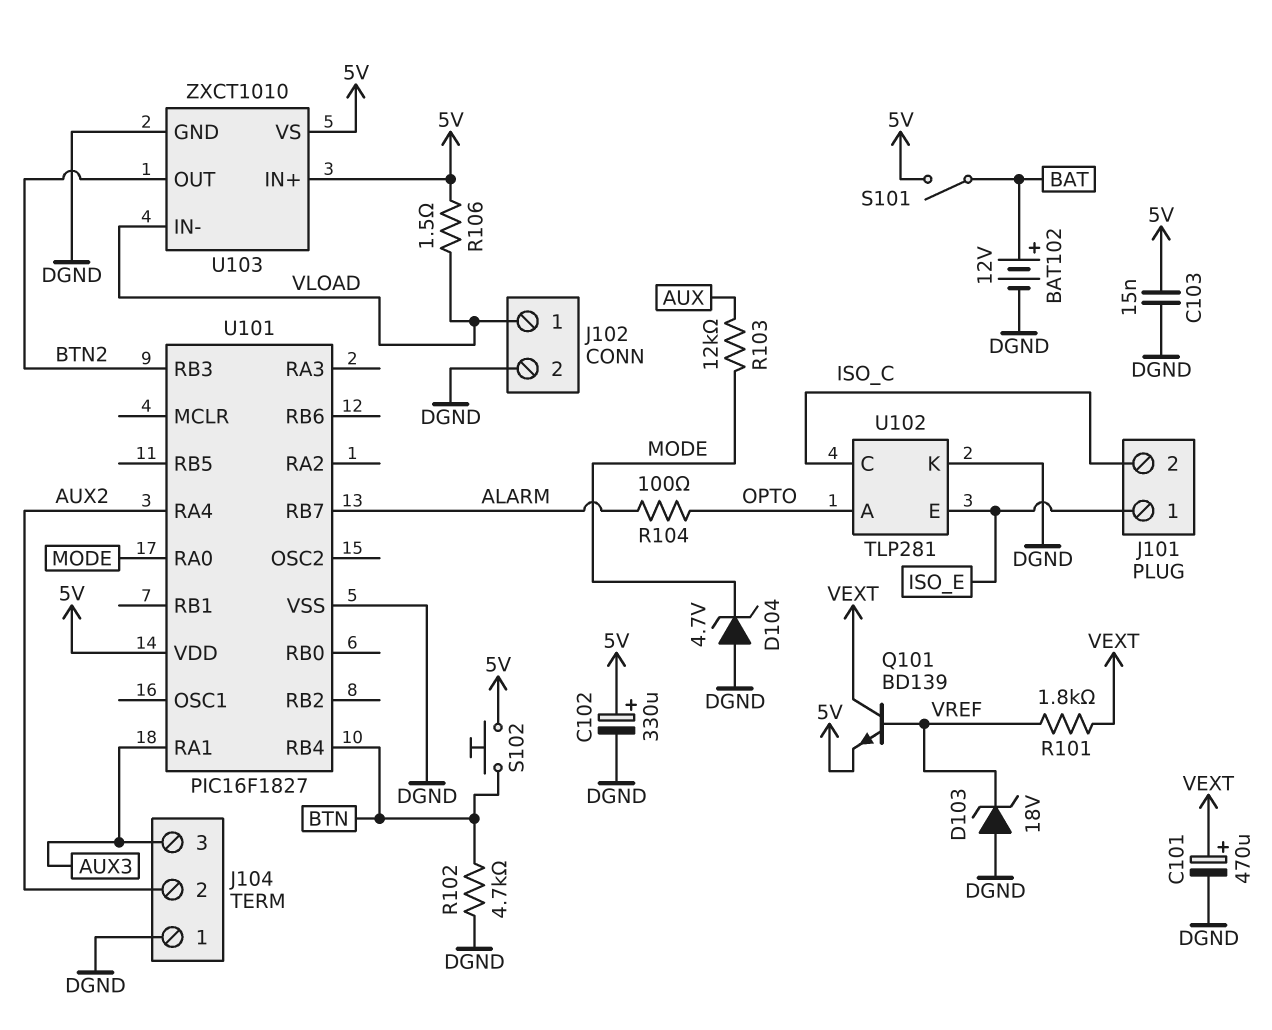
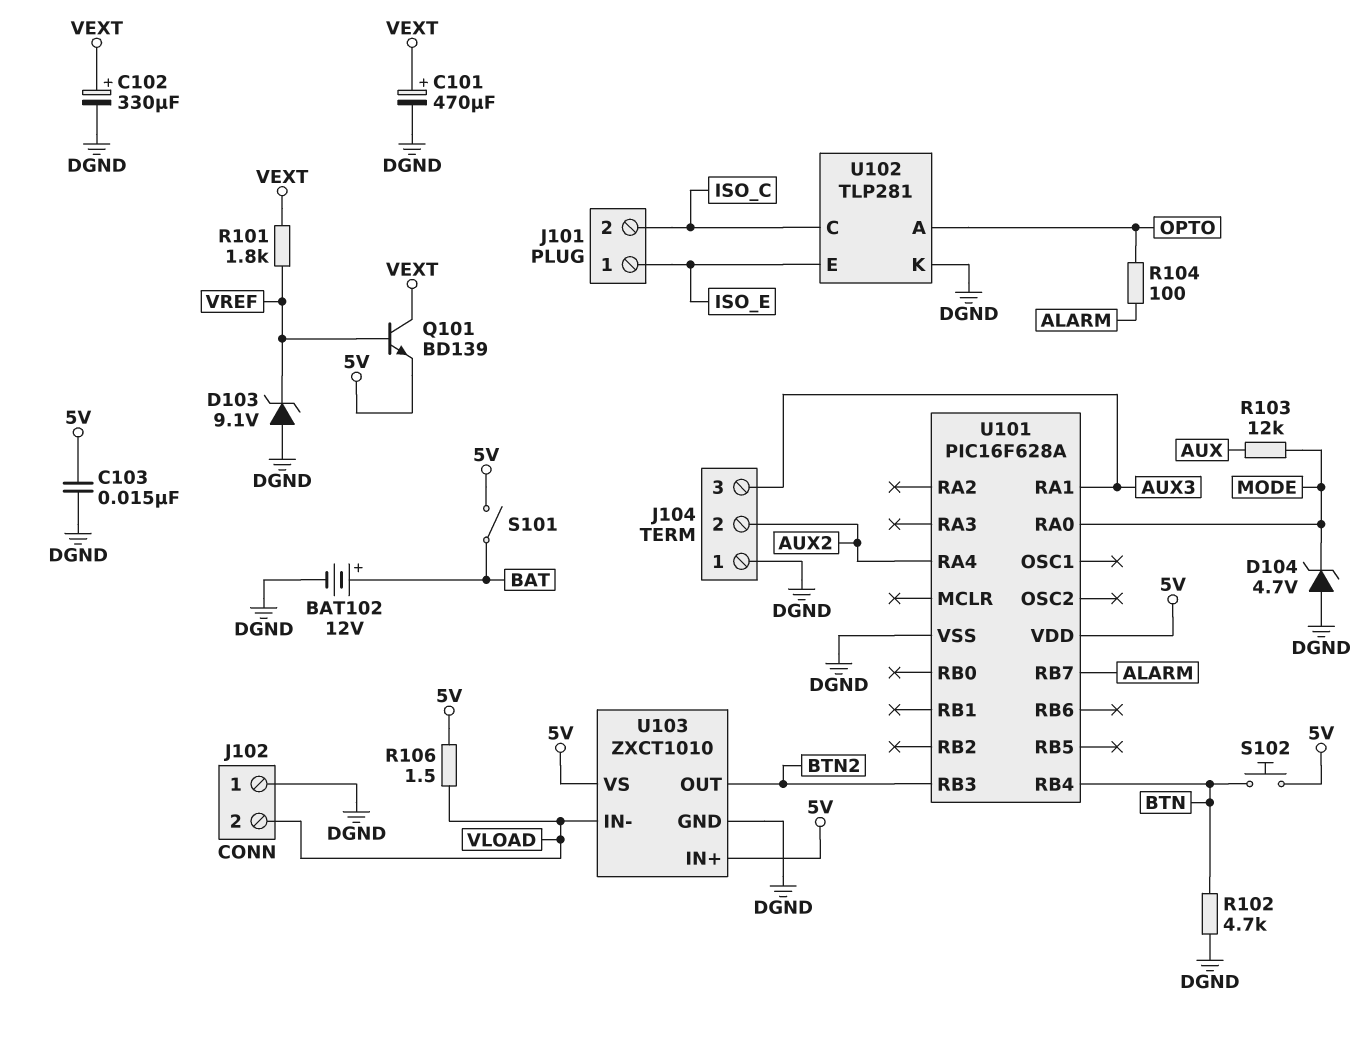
C102: 330uF (plus 5V, minus DGND) -> 330uF (plus VEXT, minus DGND)
D103: zener 18V (A DGND, K VREF) -> zener 9.1V (A DGND, K VREF)
J102 pin 1: VLOAD -> DGND
J102 pin 2: DGND -> VLOAD
U101: PIC16F1827 -> PIC16F628A

